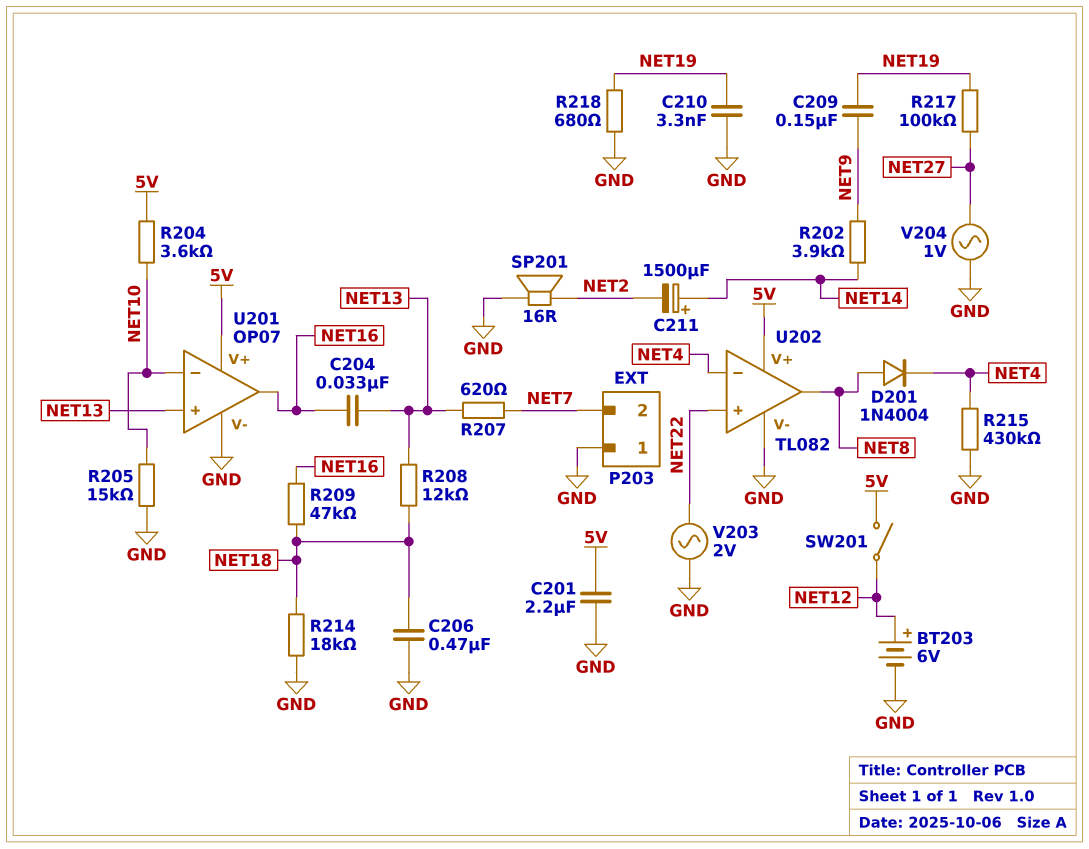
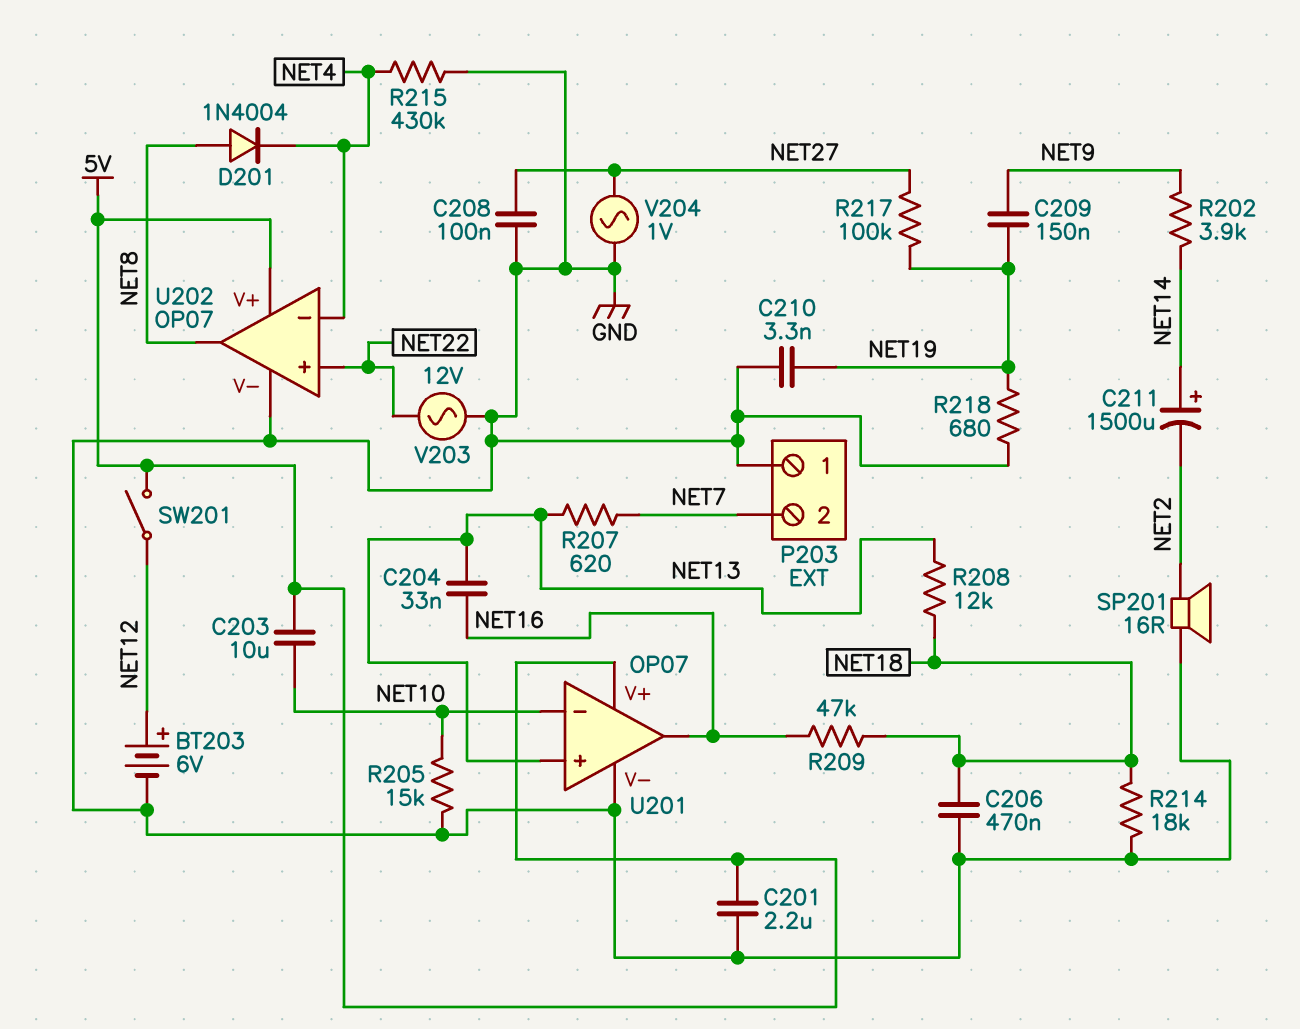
C203: none -> 10uF (5V, NET10)
C208: none -> 100nF (GND, NET27)
R204: 3.6k (5V, NET10) -> none
U202: TL082 -> OP07
V203: AC 2V (GND, NET22) -> AC 12V (GND, NET22)

